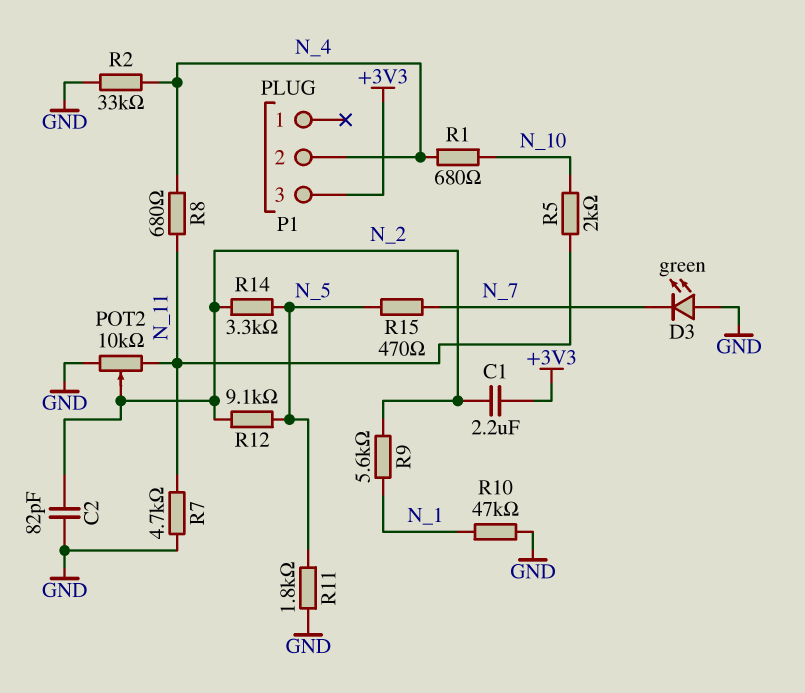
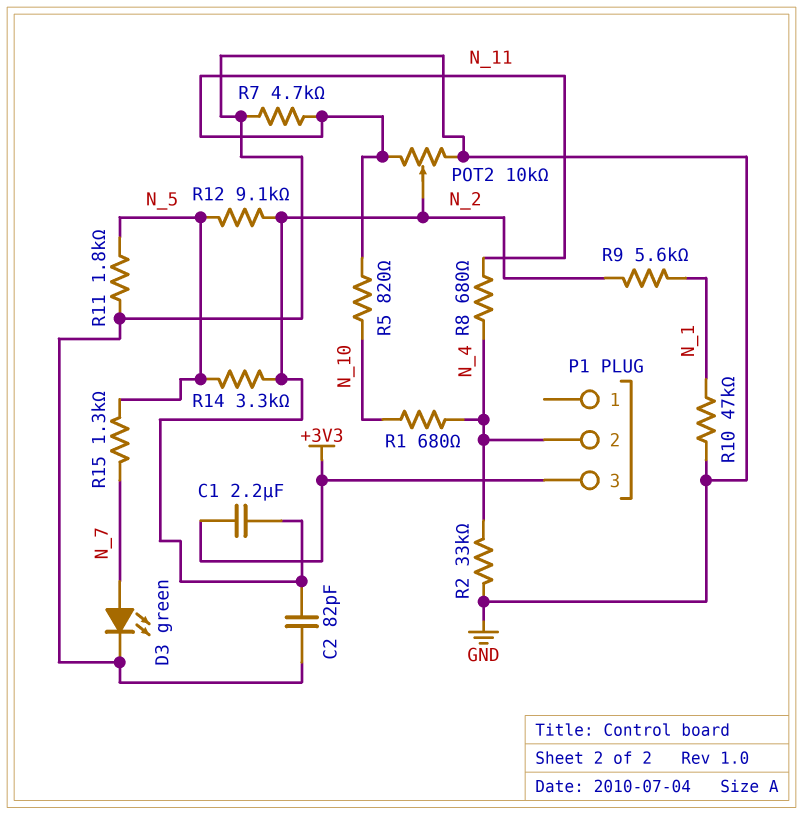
D3: LED green (A GND, K N_7) -> LED green (A N_7, K GND)
R5: 2k (N_10, N_11) -> 820 (N_10, N_11)
R15: 470 (N_5, N_7) -> 1.3k (N_5, N_7)

